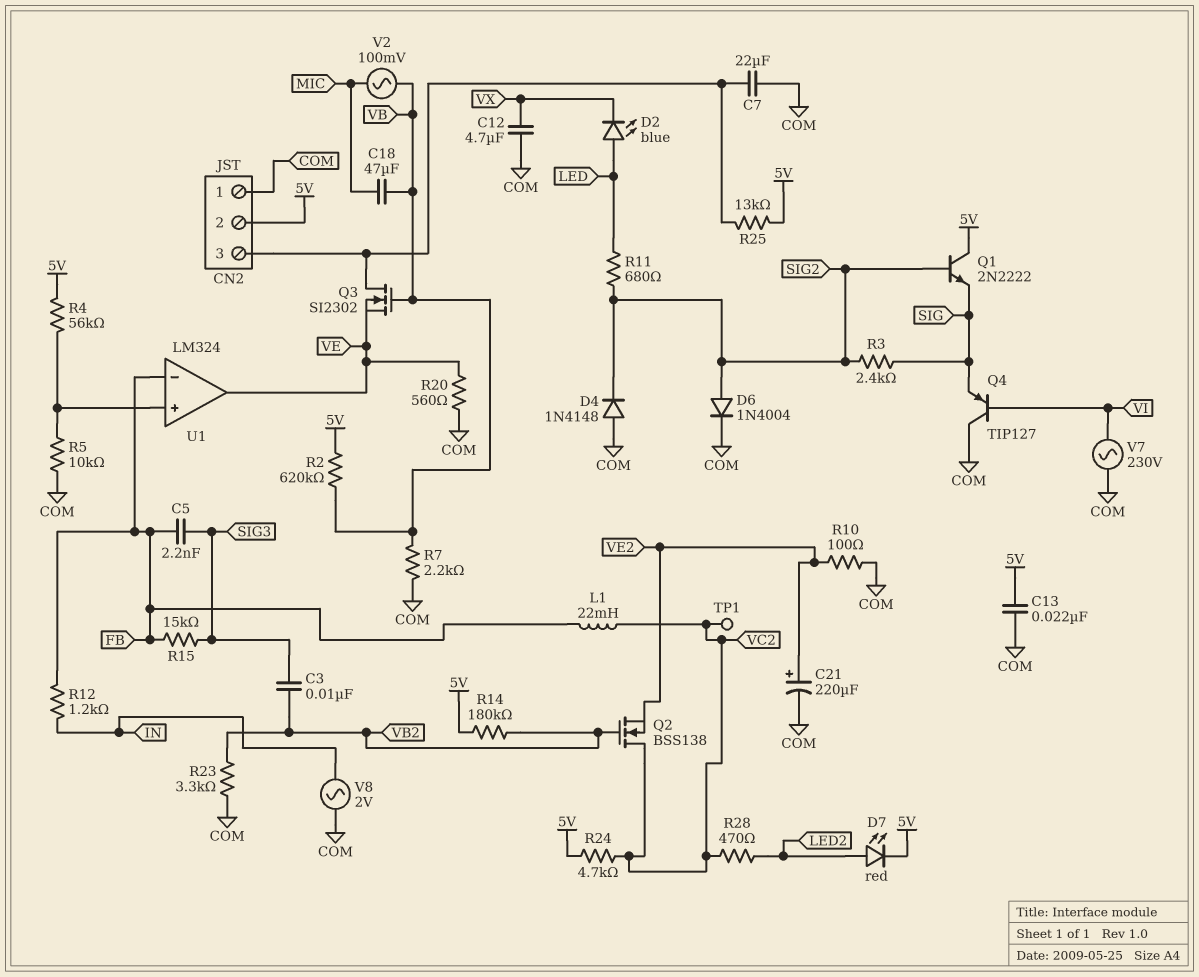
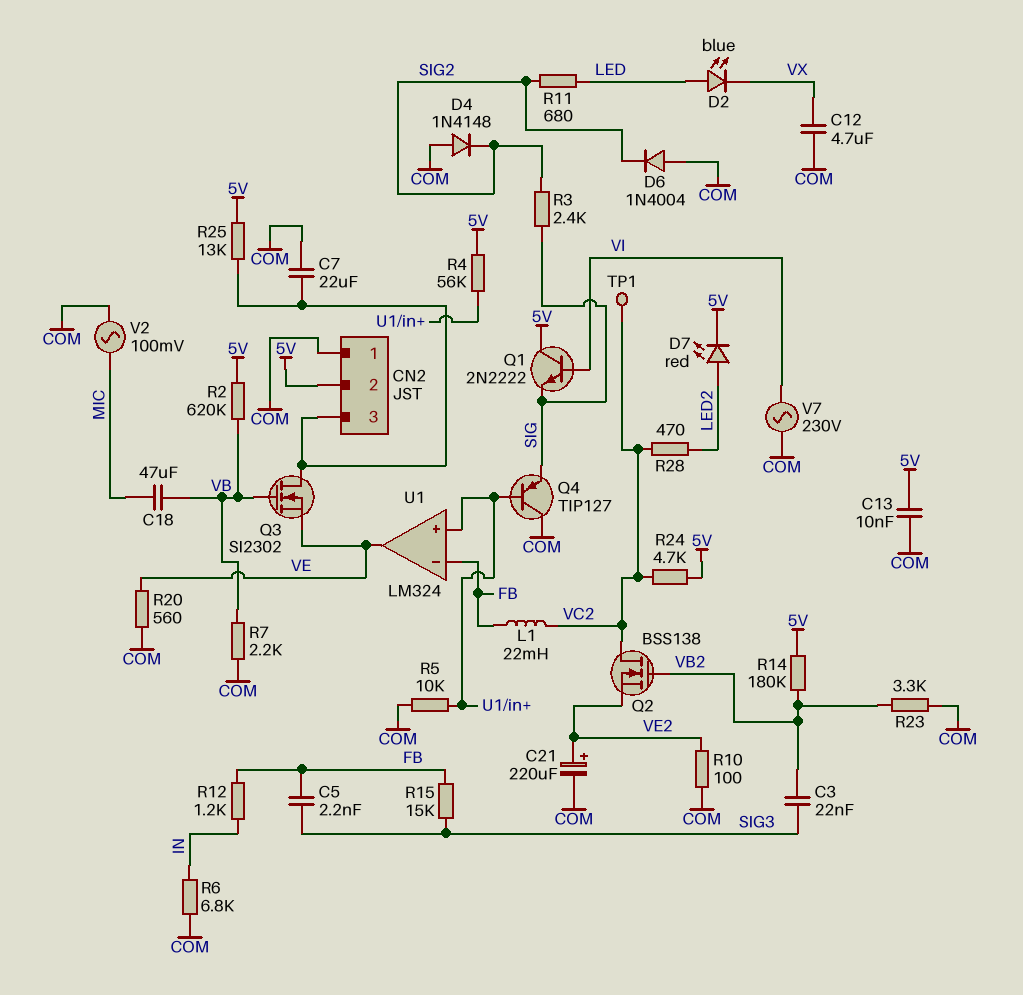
C3: 10nF (SIG3, VB2) -> 22nF (SIG3, VB2)
C13: 22nF (5V, COM) -> 10nF (5V, COM)
D6: diode 1N4004 (A SIG2, K COM) -> diode 1N4004 (A COM, K SIG2)
Q1: NPN 2N2222 (B SIG2, C 5V, E SIG) -> NPN 2N2222 (B VI, C 5V, E SIG)
Q4: PNP TIP127 (B VI, C COM, E SIG) -> PNP TIP127 (B U1/in+, C COM, E SIG)
R6: none -> 6.8k (COM, IN)
V2: AC 100mV (MIC, VB) -> AC 100mV (COM, MIC)
V8: AC 2V (COM, IN) -> none

